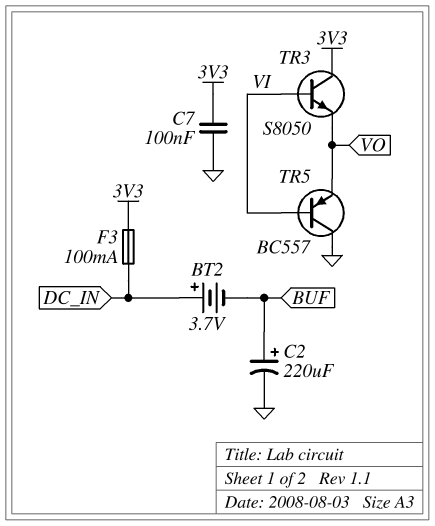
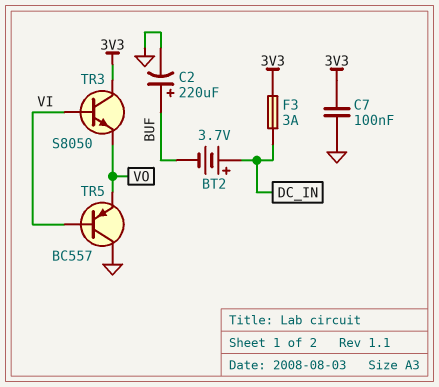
F3: 100mA (3V3, DC_IN) -> 3A (3V3, DC_IN)

